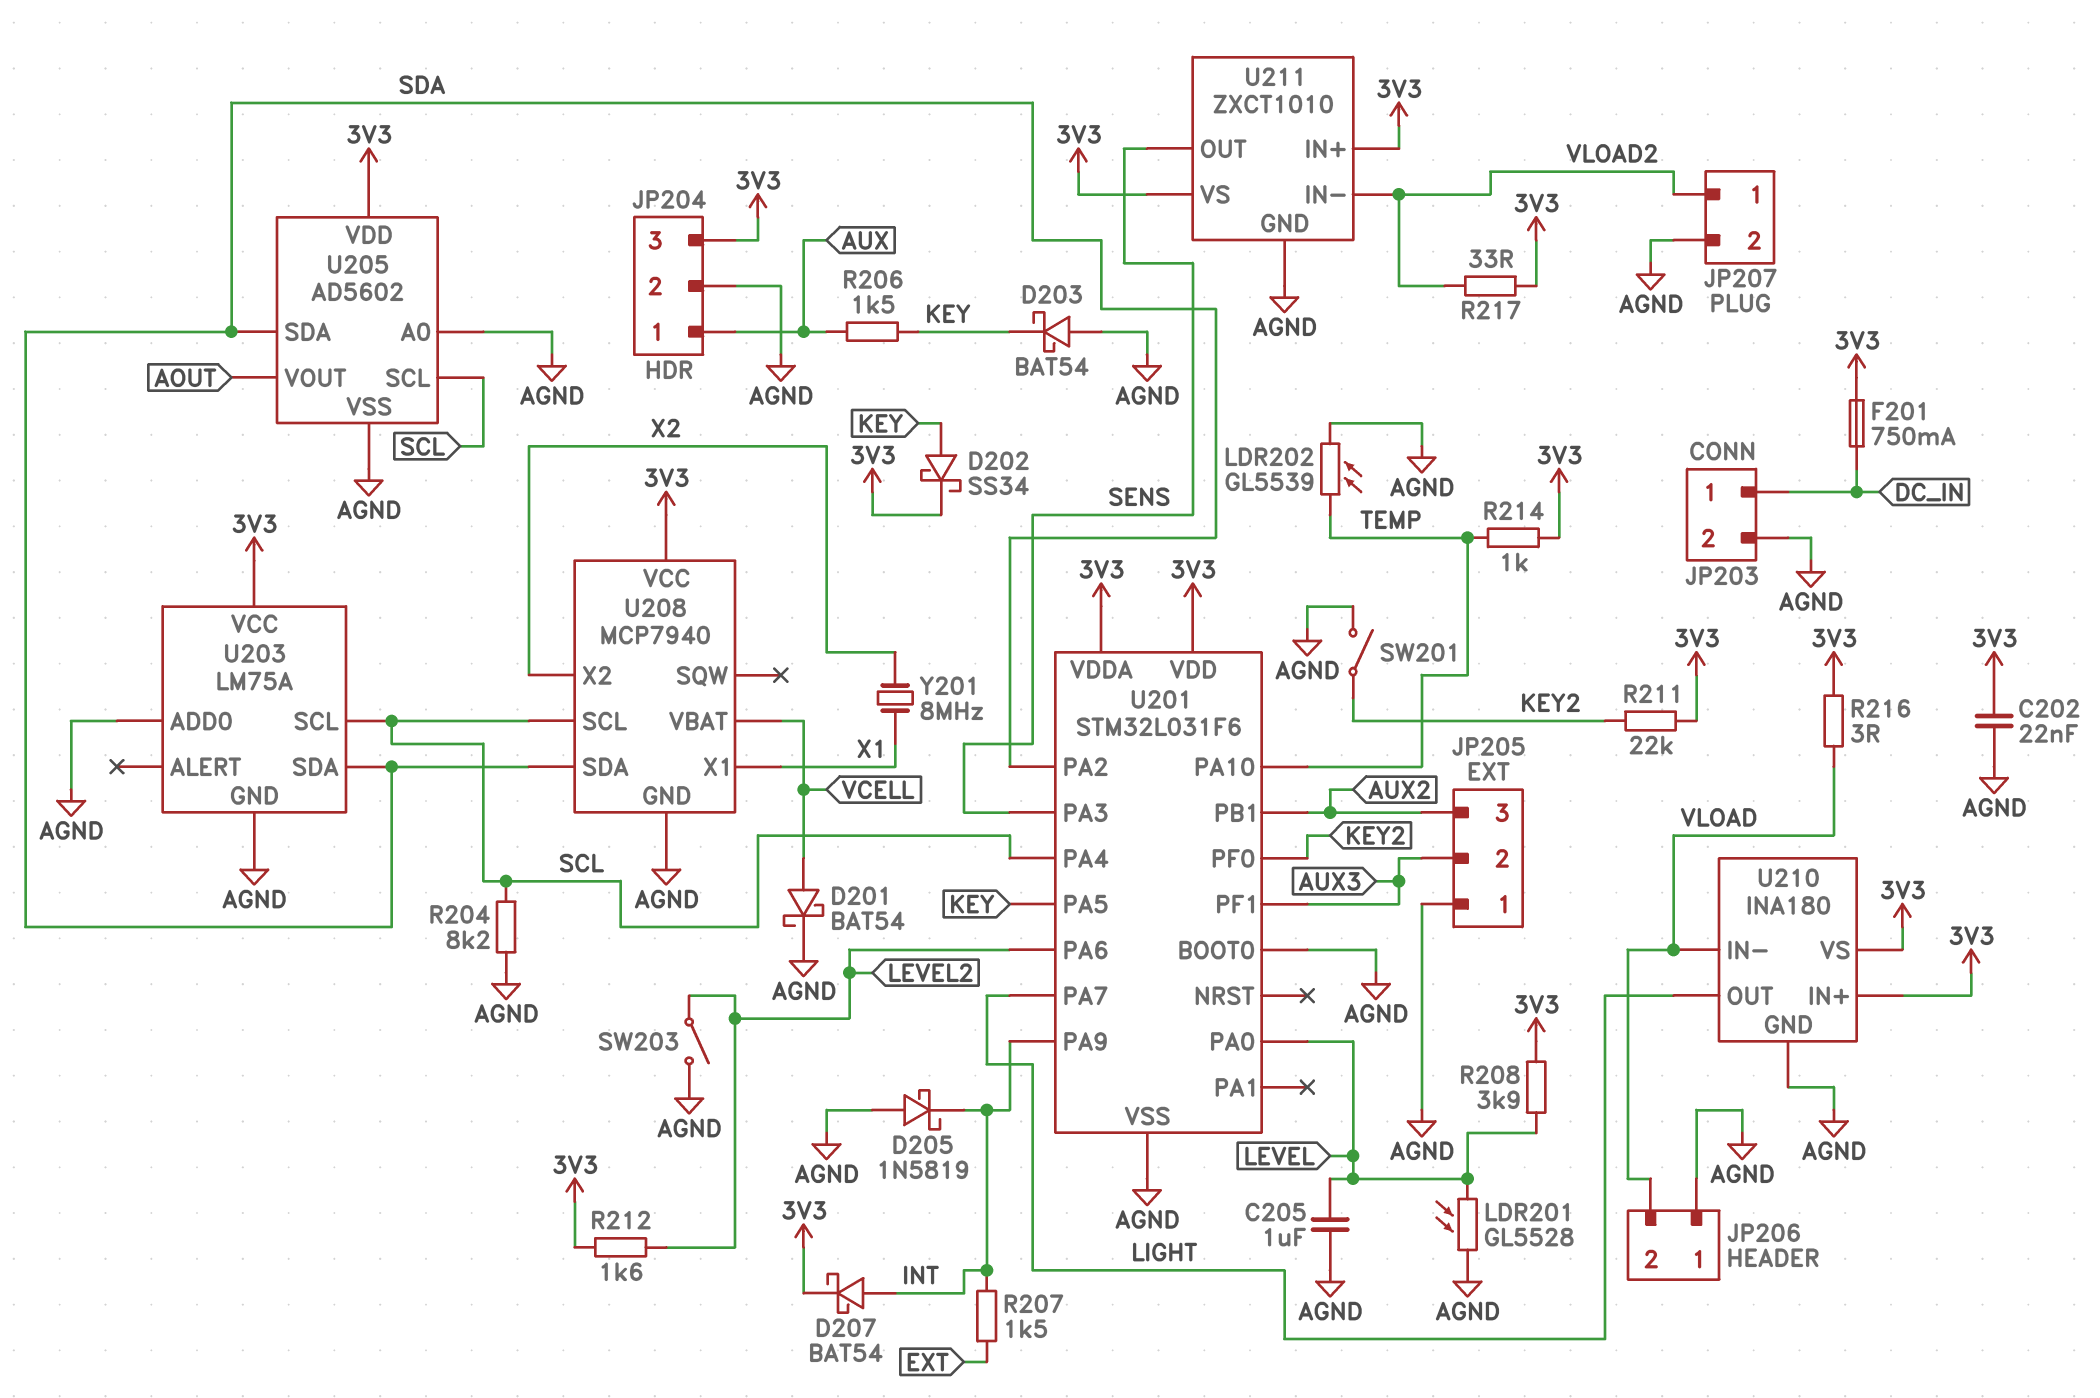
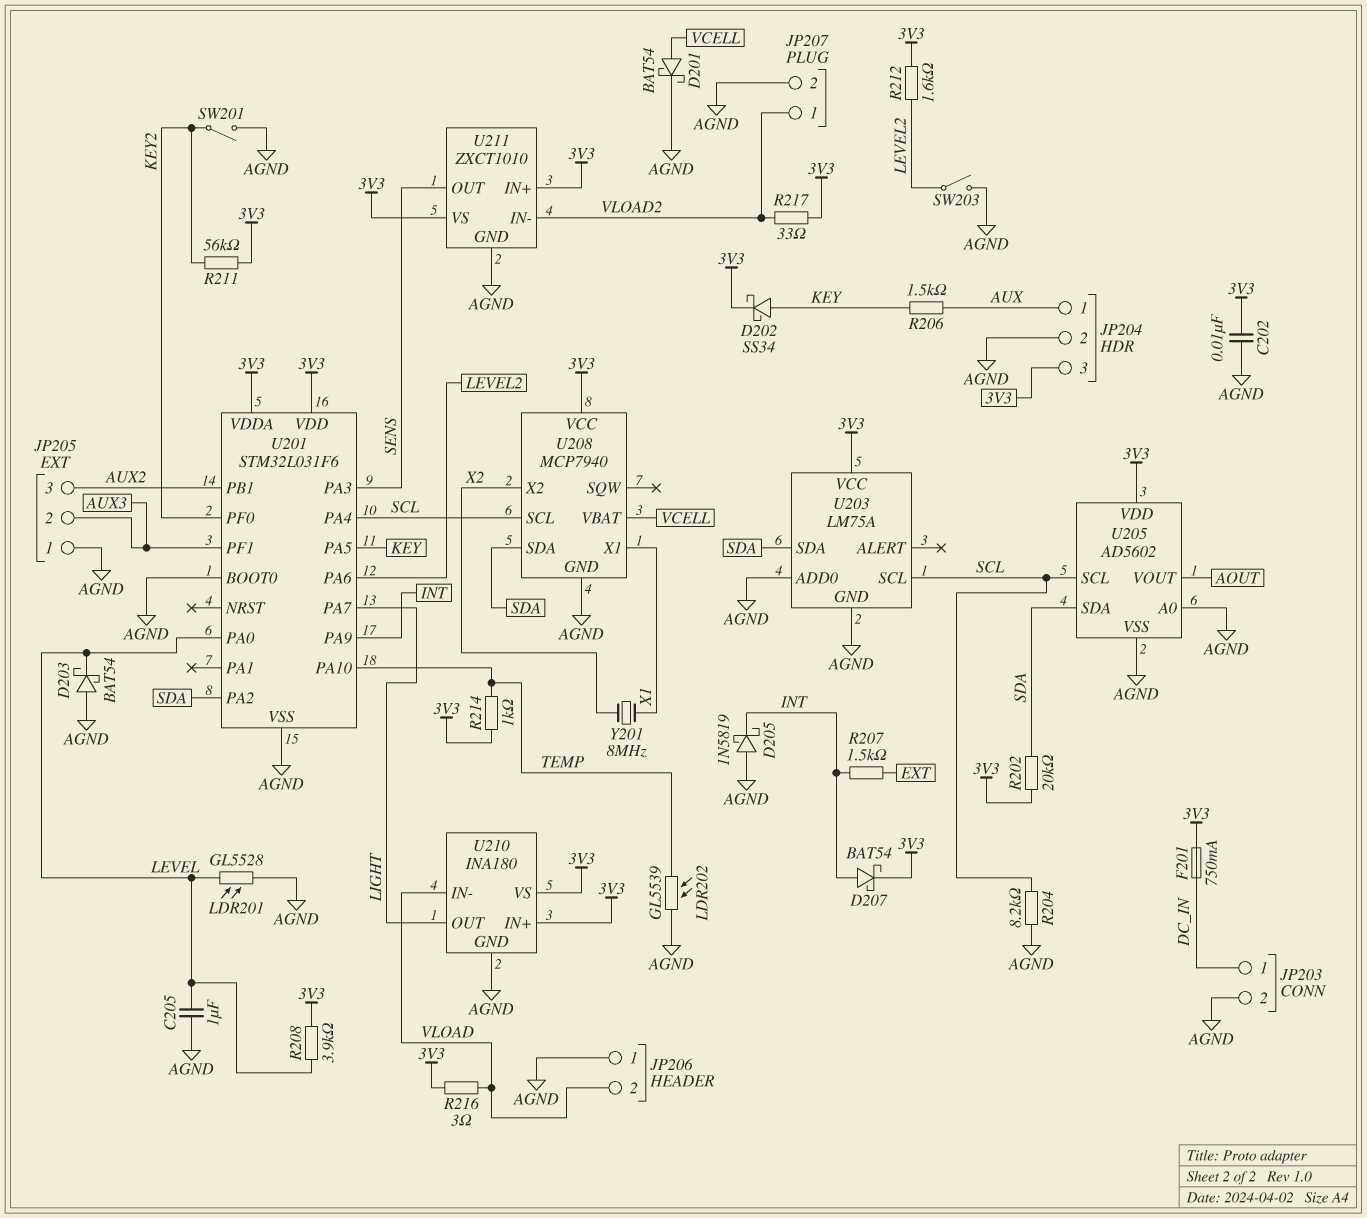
C202: 22nF (3V3, AGND) -> 10nF (3V3, AGND)
D203: schottky BAT54 (A AGND, K KEY) -> schottky BAT54 (A AGND, K LEVEL)
R202: none -> 20k (3V3, SDA)
R211: 22k (3V3, KEY2) -> 56k (3V3, KEY2)

